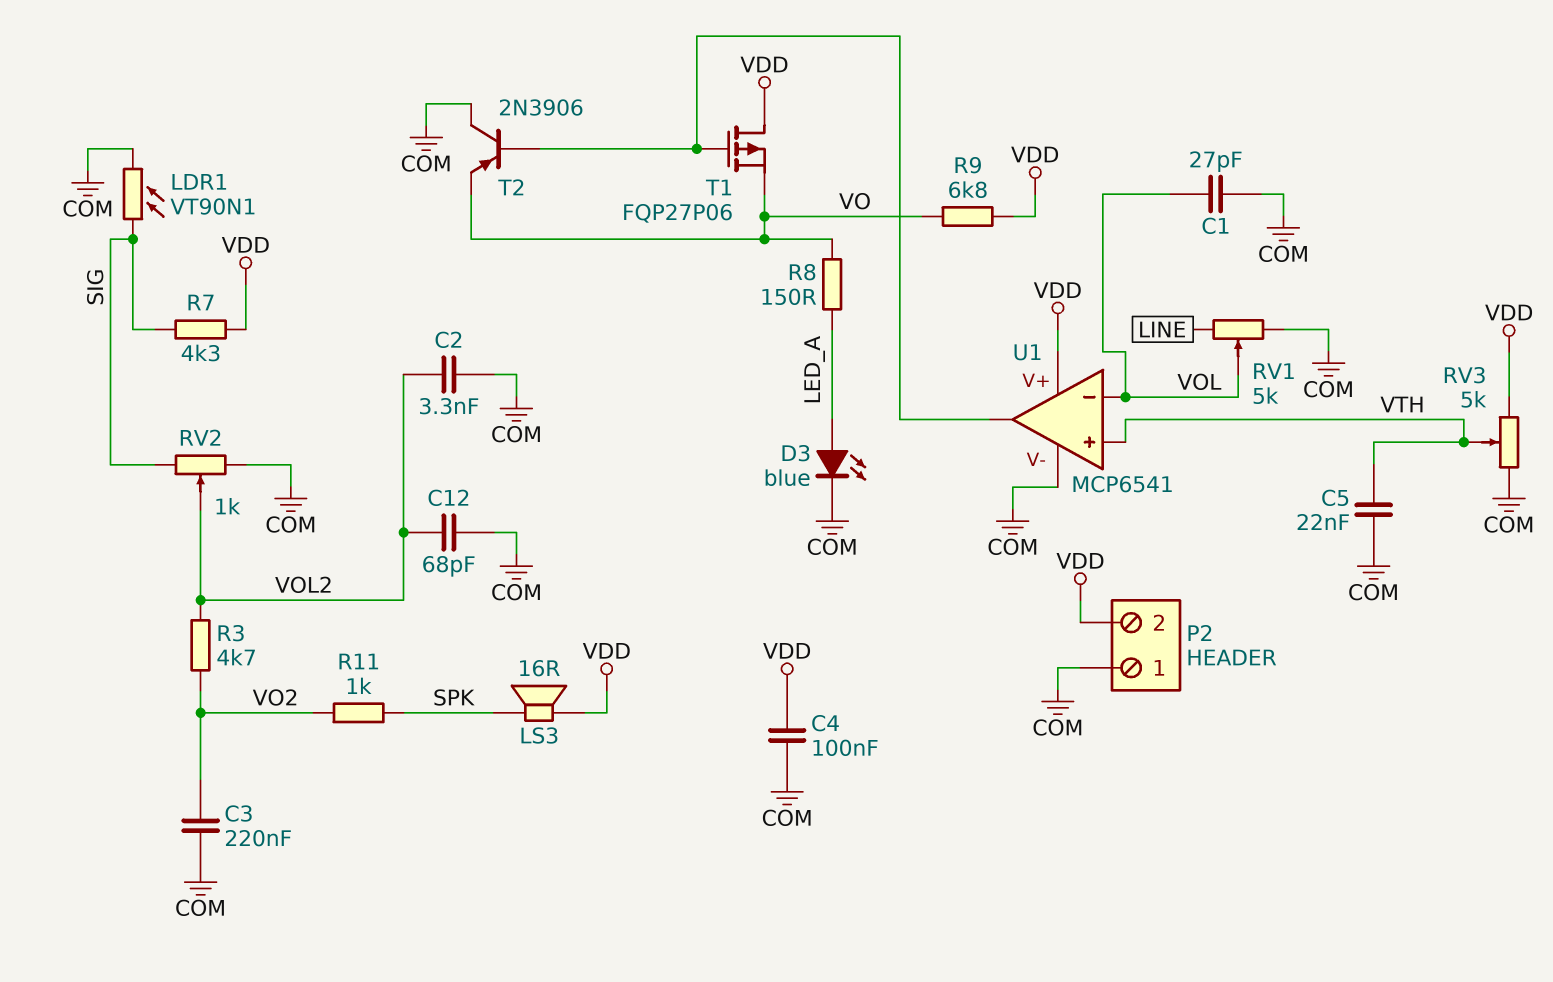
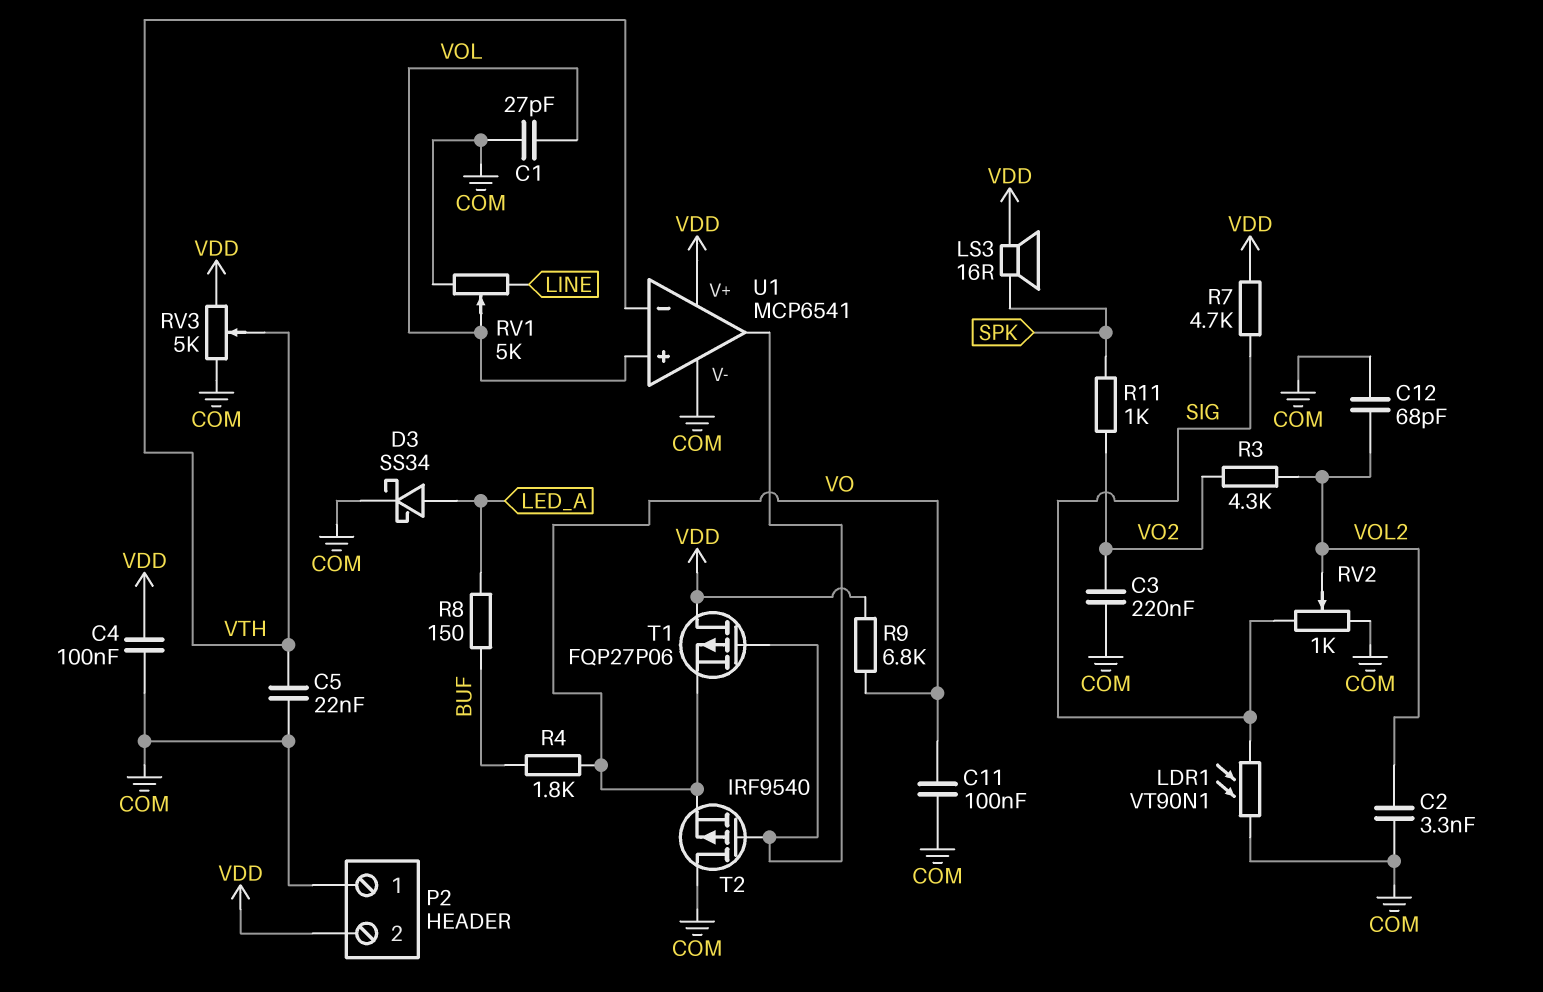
C11: none -> 100nF (COM, VO)
D3: LED blue (A LED_A, K COM) -> schottky SS34 (A LED_A, K COM)
R3: 4.7k (VO2, VOL2) -> 4.3k (VO2, VOL2)
R4: none -> 1.8k (BUF, VO)
R7: 4.3k (SIG, VDD) -> 4.7k (SIG, VDD)
R8: 150 (LED_A, VO) -> 150 (BUF, LED_A)
T2: PNP 2N3906 (B U1/out, C COM, E VO) -> PMOS IRF9540 (G U1/out, D COM, S VO)
U1 pin in+: VTH -> VOL
U1 pin in-: VOL -> VTH

